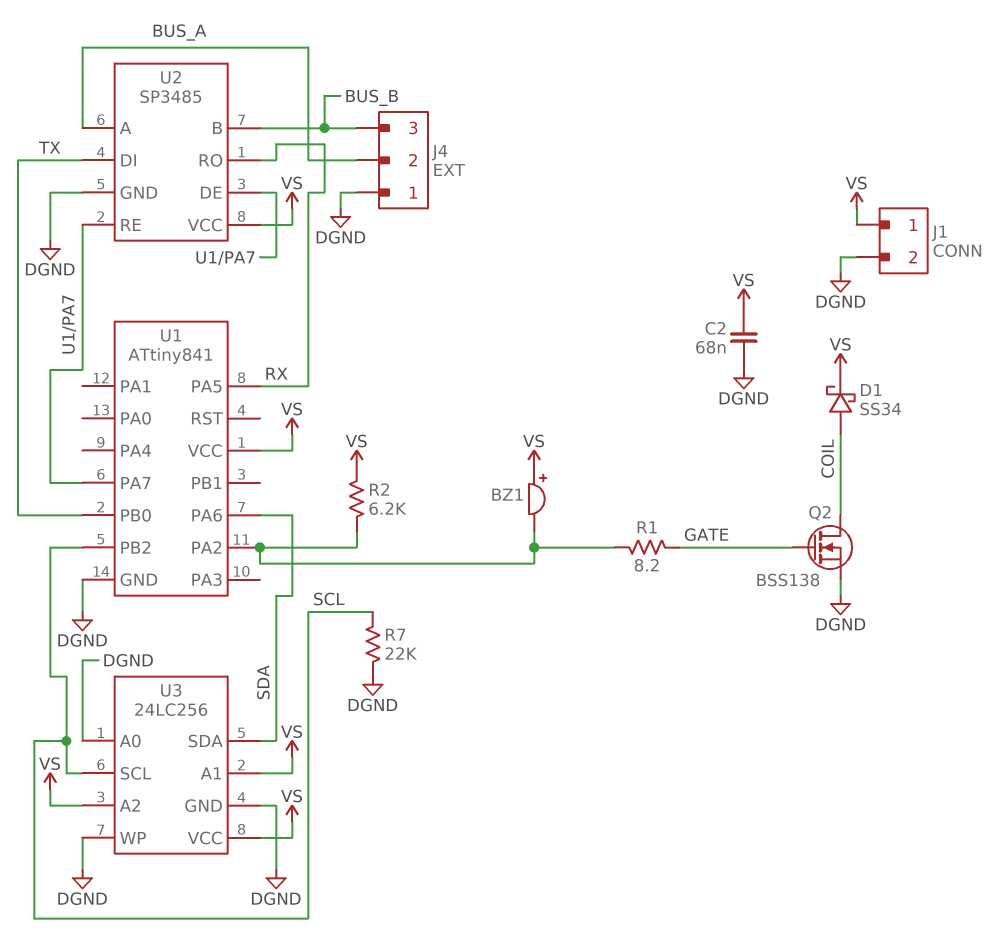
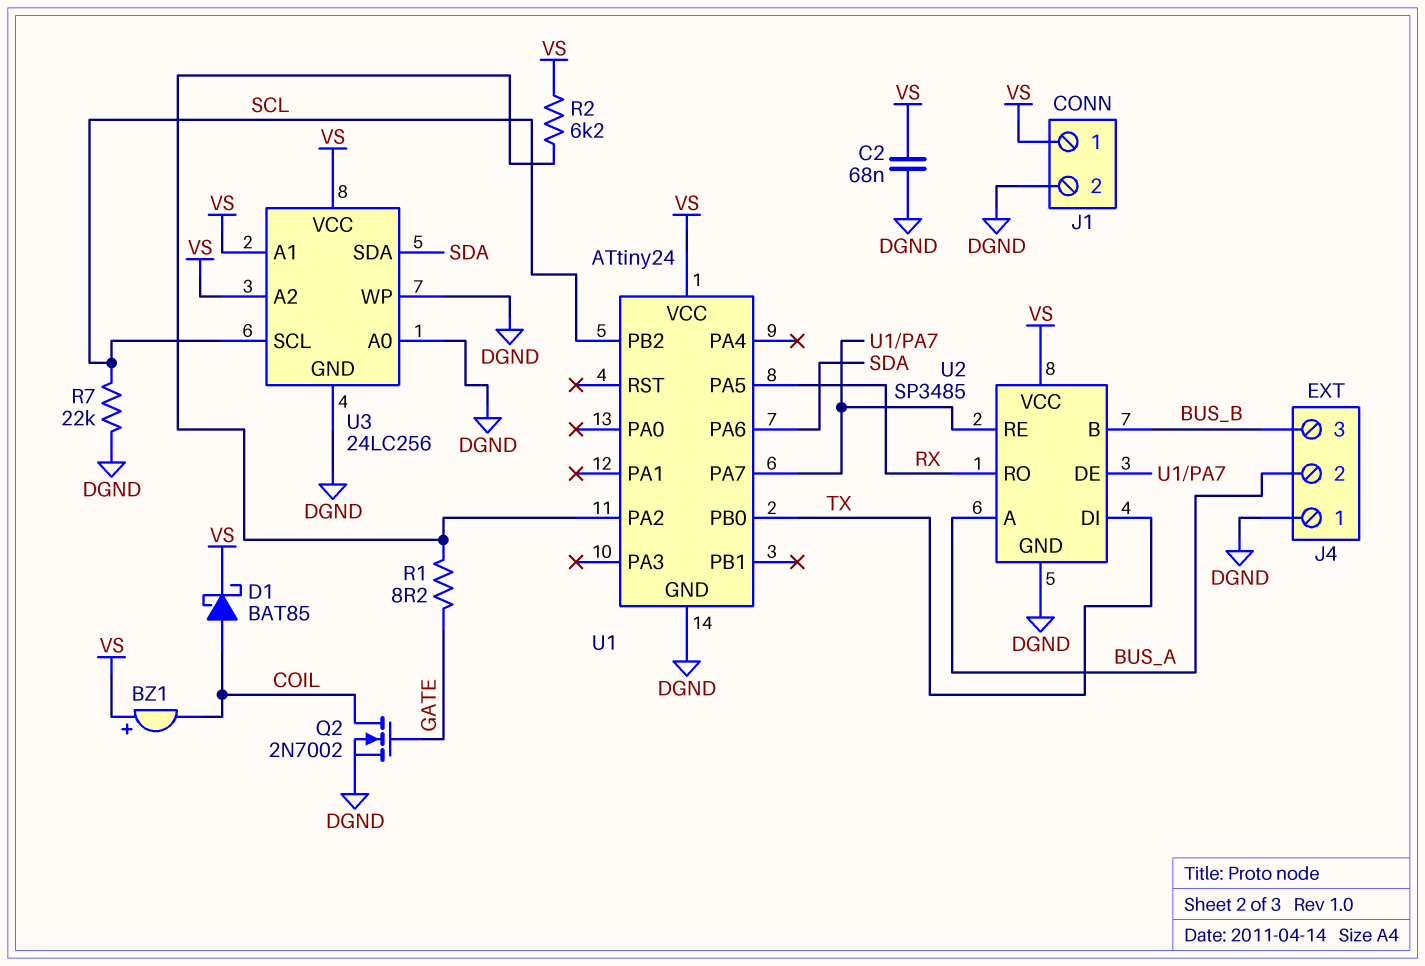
BZ1: buzzer (plus VS, minus U1/PA2) -> buzzer (plus VS, minus COIL)
D1: schottky SS34 (A COIL, K VS) -> schottky BAT85 (A COIL, K VS)
Q2: NMOS BSS138 (G GATE, D COIL, S DGND) -> NMOS 2N7002 (G GATE, D COIL, S DGND)
U1: ATtiny841 -> ATtiny24

